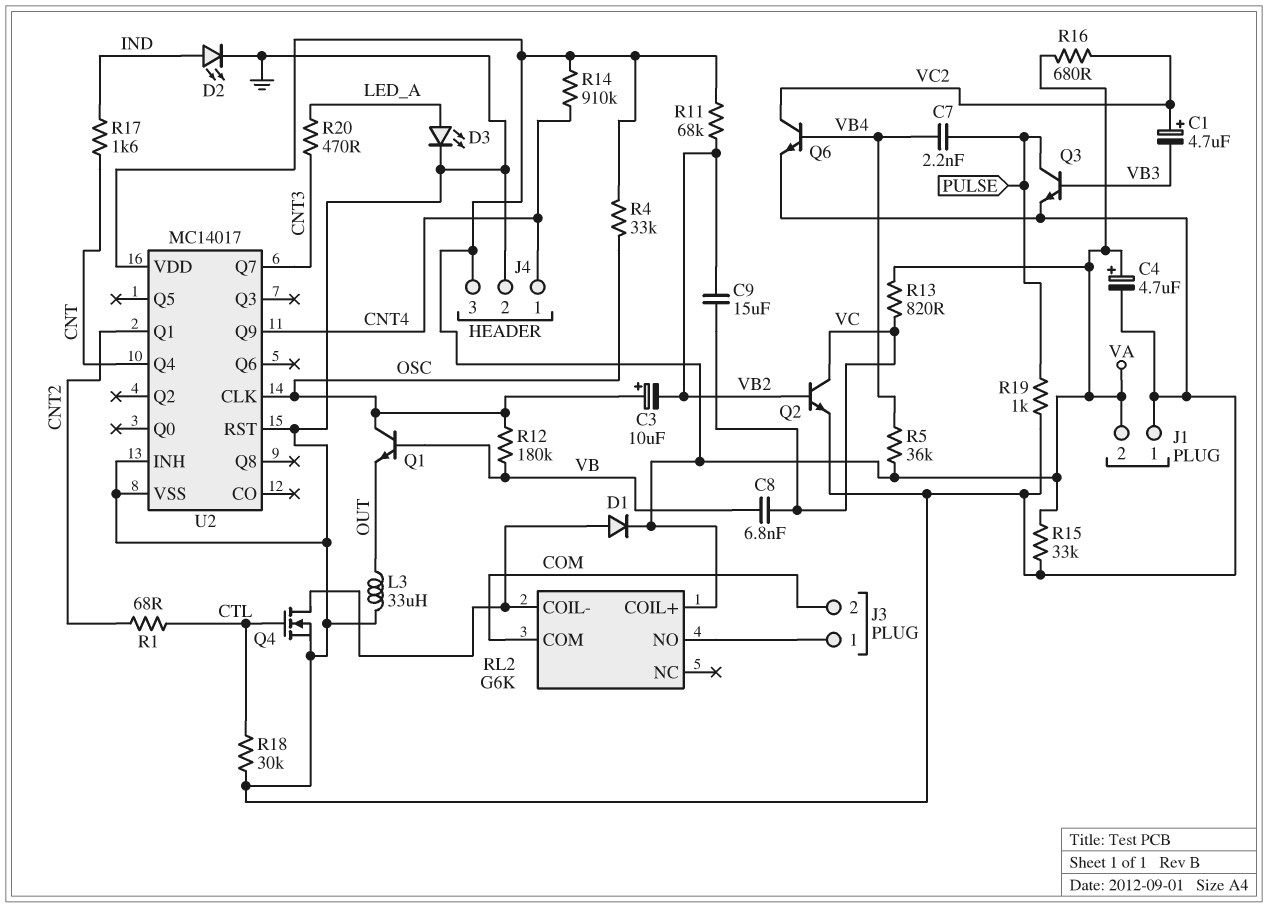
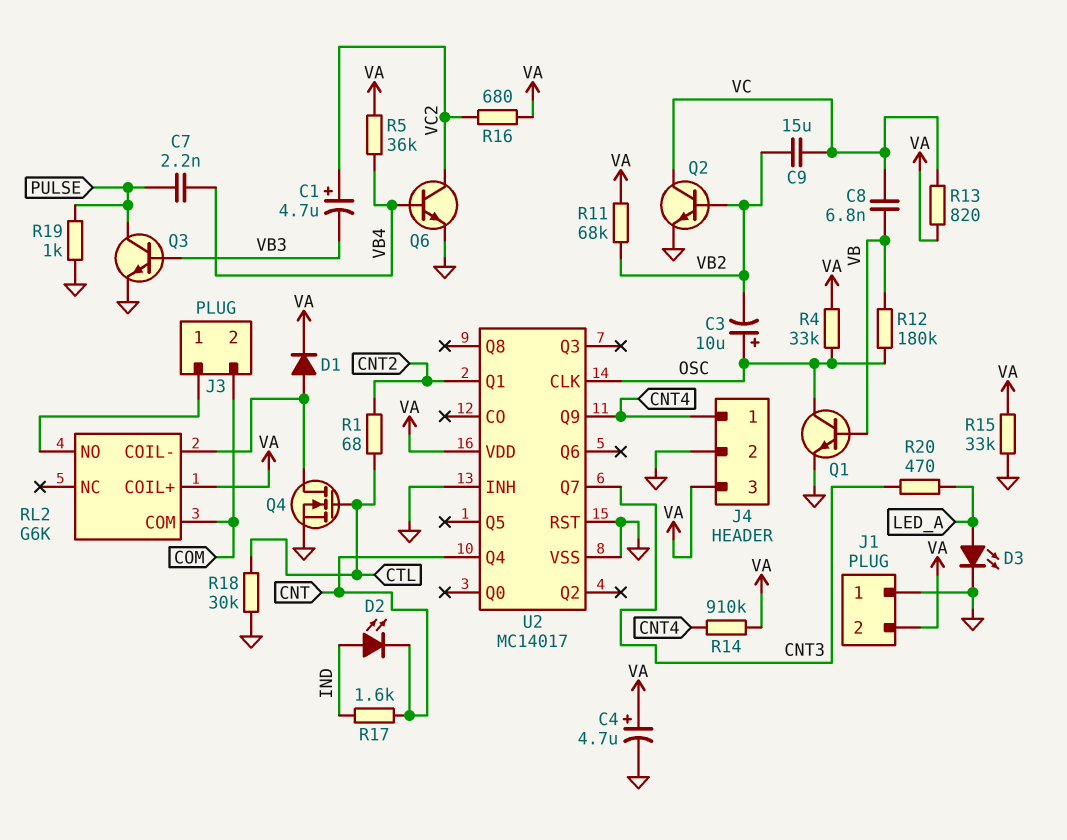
D2: LED (A IND, K GND) -> LED (A IND, K CNT)
L3: 33uH (GND, OUT) -> none
Q1: NPN (B VB, C OSC, E OUT) -> NPN (B VB, C OSC, E GND)

